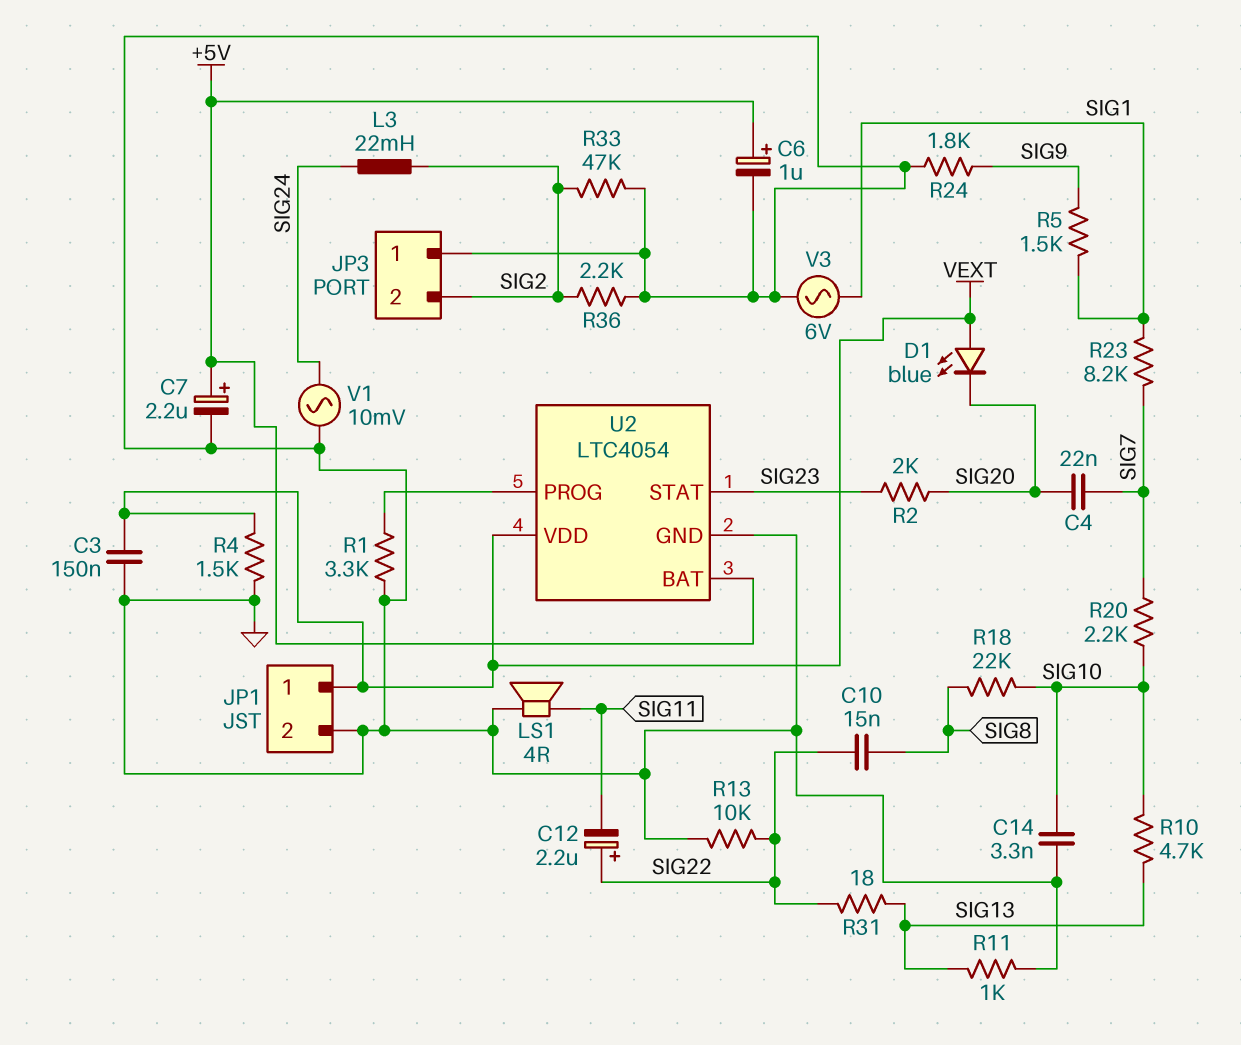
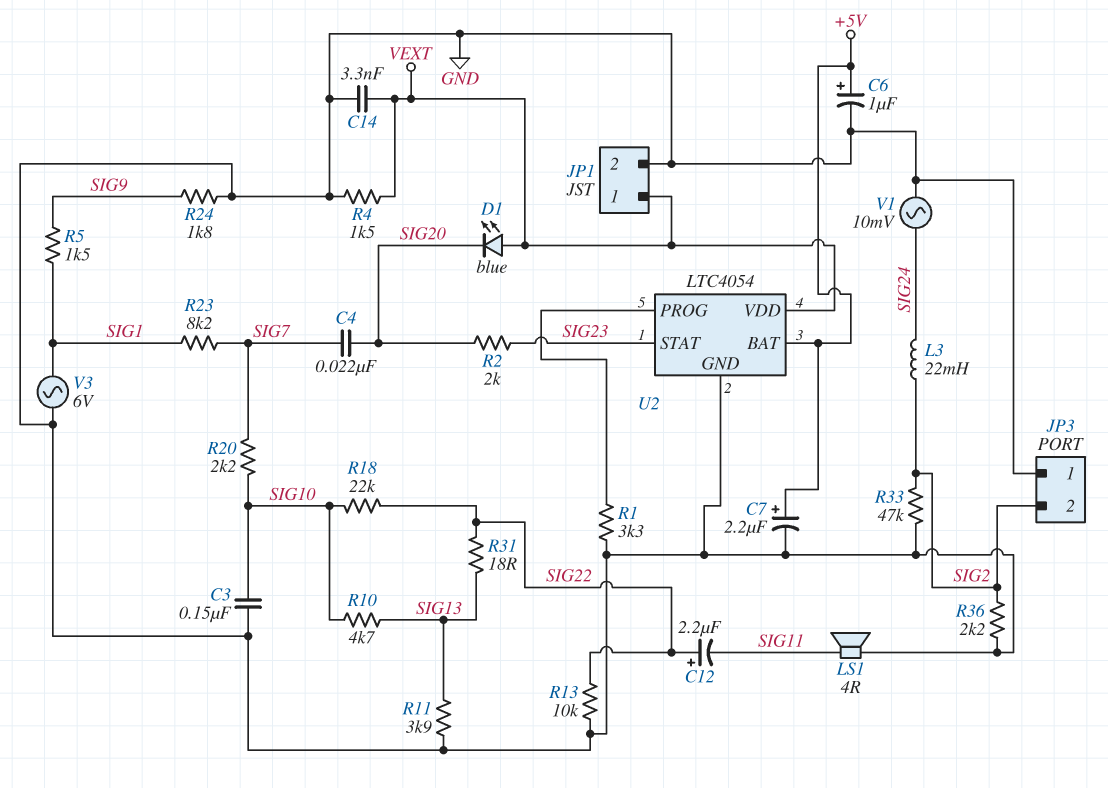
C3: 150nF (GND, VEXT) -> 150nF (GND, SIG10)
C10: 15nF (SIG8, SIG22) -> none
C14: 3.3nF (GND, SIG10) -> 3.3nF (GND, VEXT)
R11: 1k (GND, SIG13) -> 3.9k (GND, SIG13)
R18: 22k (SIG8, SIG10) -> 22k (SIG10, SIG22)

